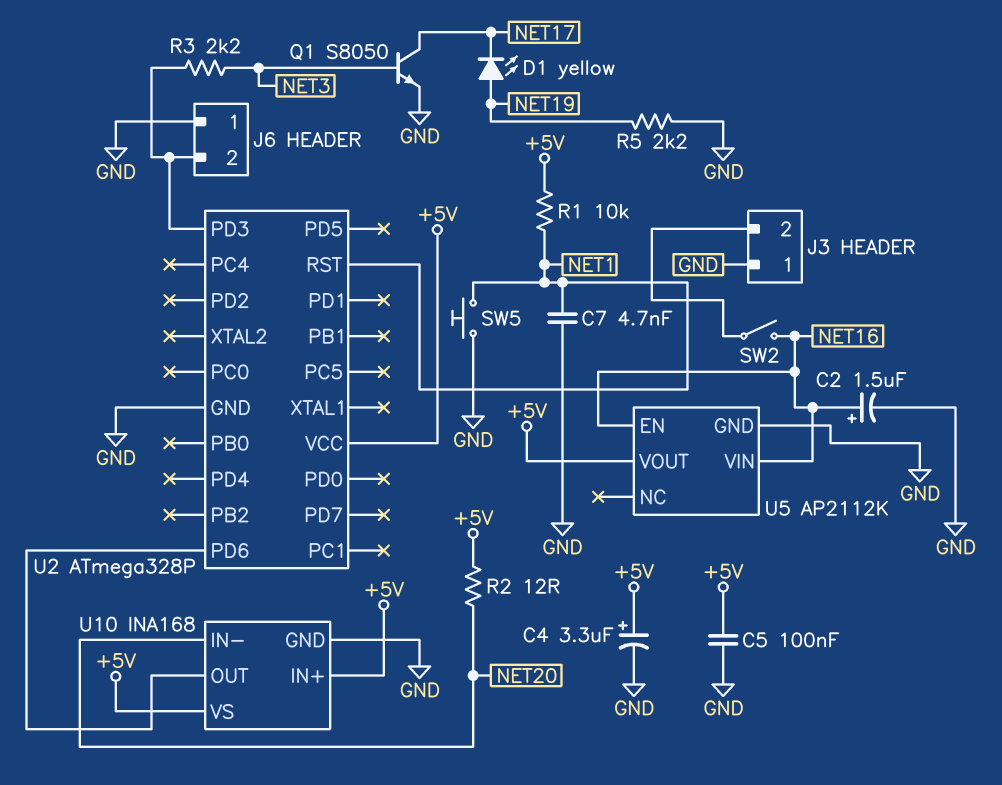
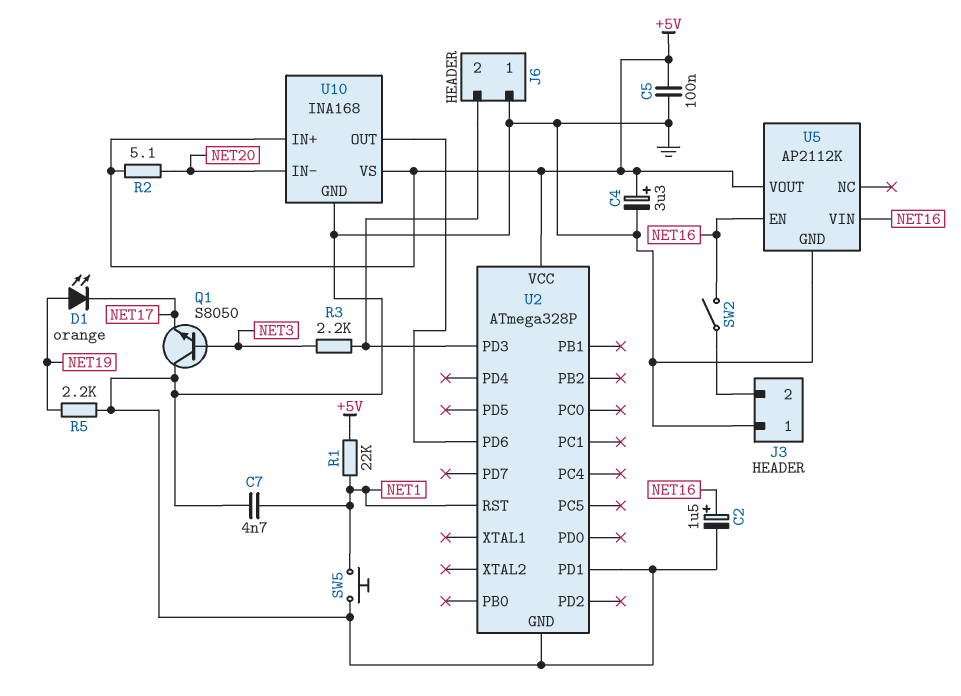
D1: LED yellow (A NET19, K NET17) -> LED orange (A NET19, K NET17)
Q1: NPN S8050 (B NET3, C NET17, E GND) -> NPN S8050 (B NET3, C GND, E NET17)
R1: 10k (+5V, NET1) -> 22k (+5V, NET1)
R2: 12 (+5V, NET20) -> 5.1 (+5V, NET20)
U2 pin PD1: none -> GND

